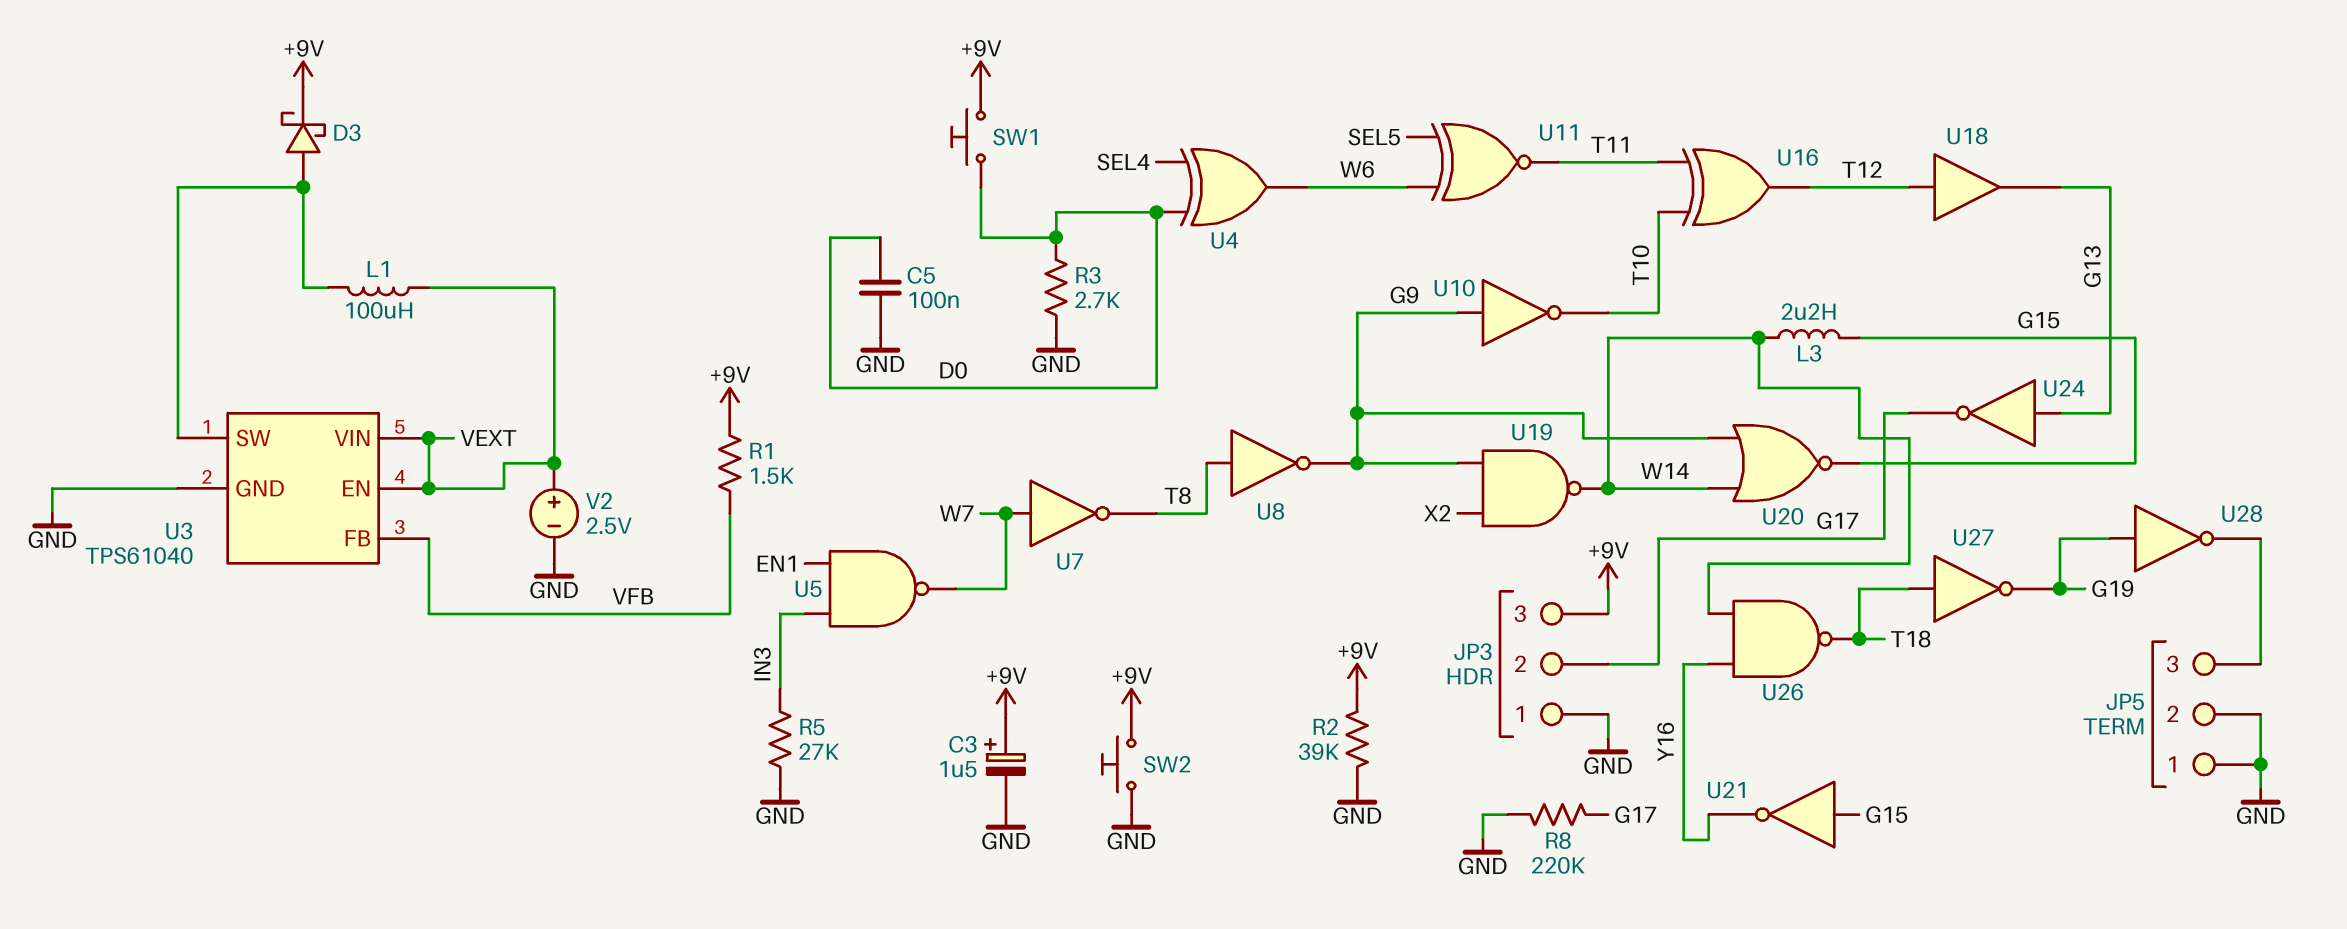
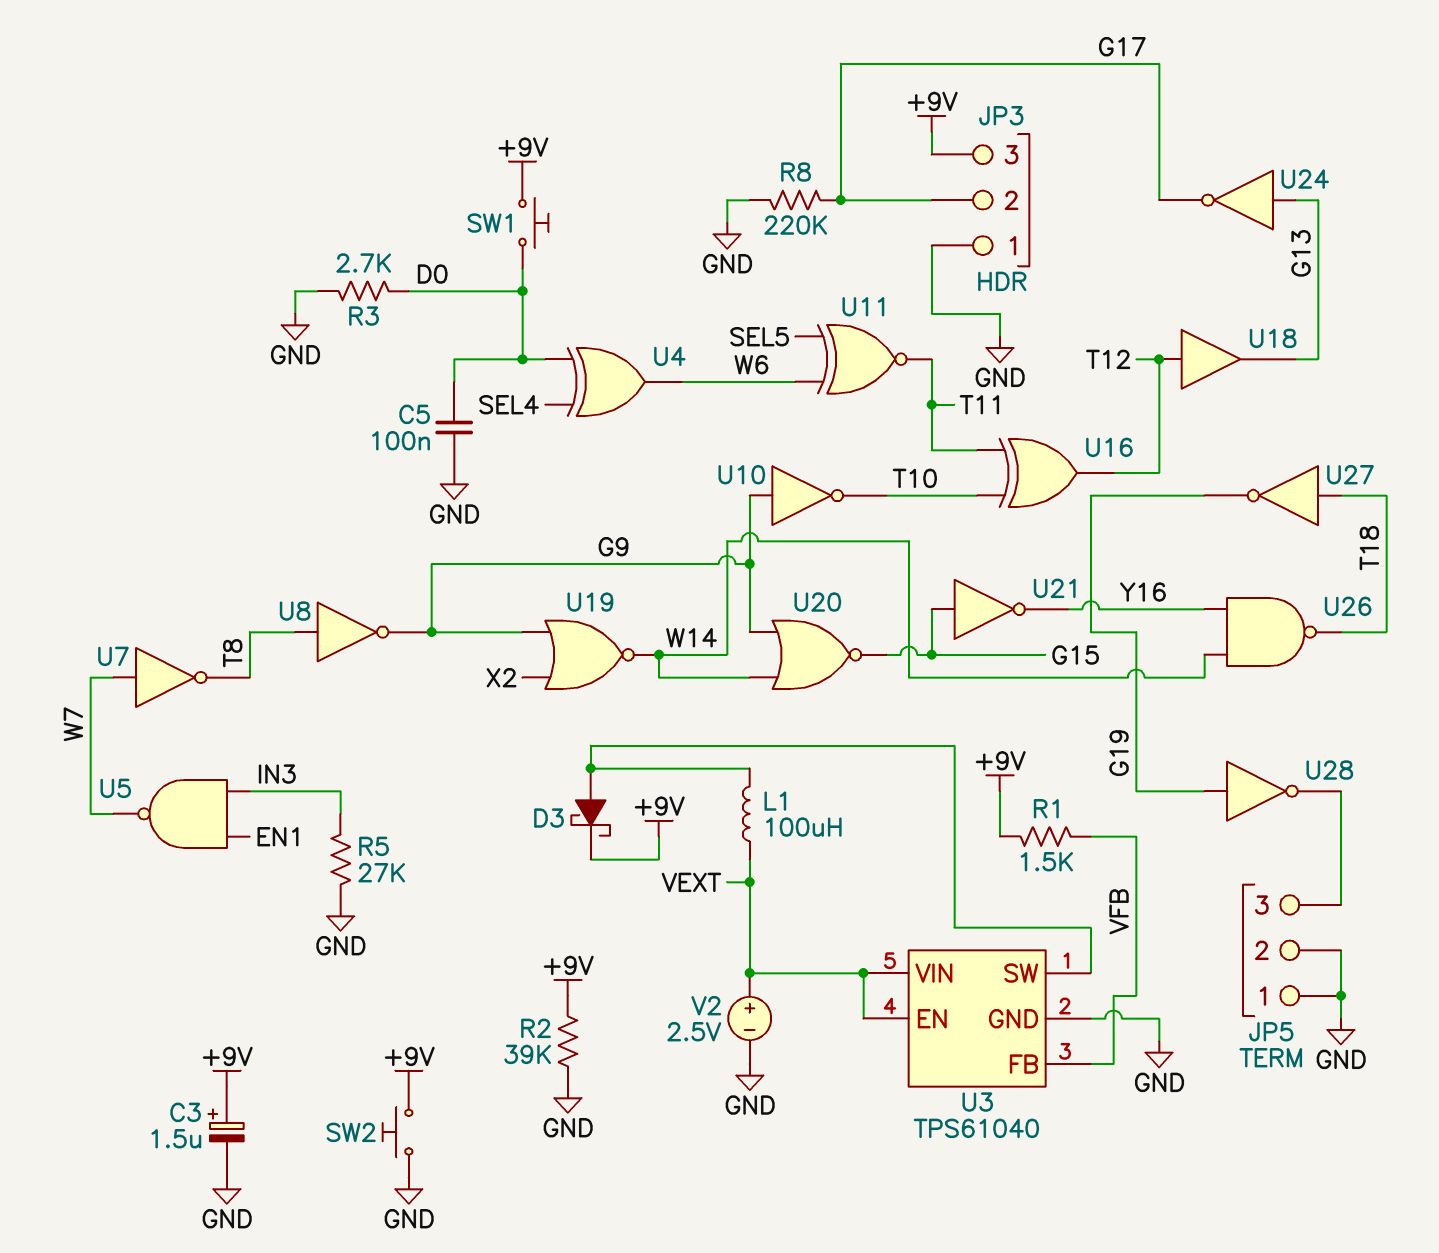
L3: 2.2uH (G15, W14) -> none
U19: NAND (in G9, in X2, out W14) -> NOR (in G9, in X2, out W14)

